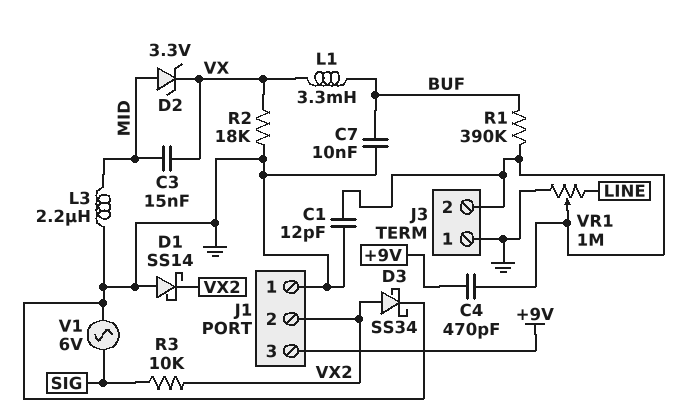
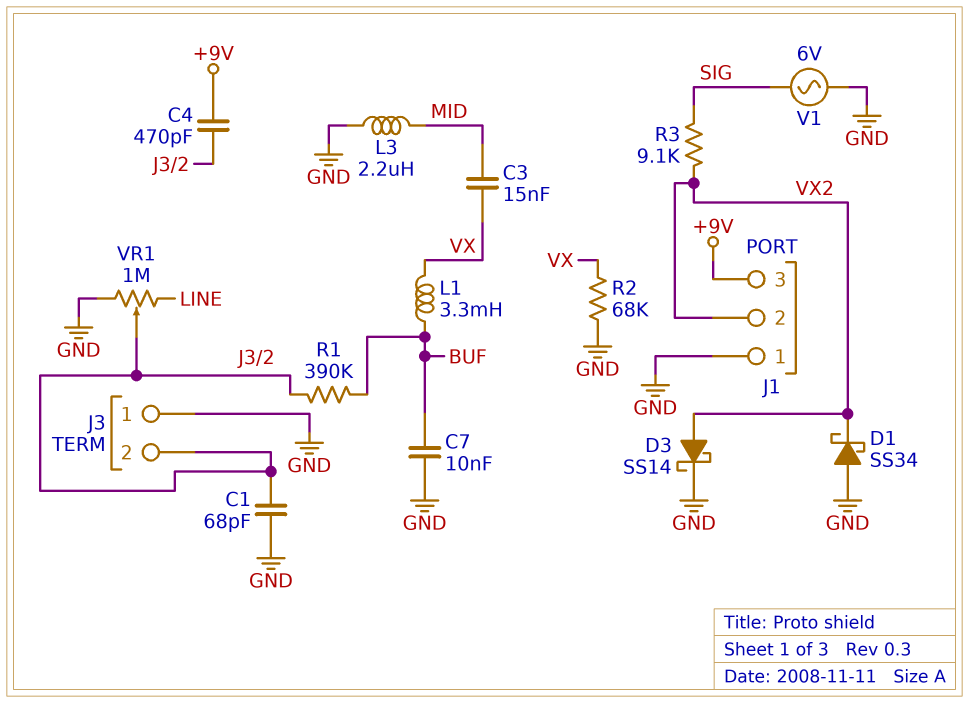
C1: 12pF (GND, J3/2) -> 68pF (GND, J3/2)
D1: schottky SS14 (A GND, K VX2) -> schottky SS34 (A GND, K VX2)
D2: zener 3.3V (A MID, K VX) -> none
D3: schottky SS34 (A VX2, K GND) -> schottky SS14 (A VX2, K GND)
R2: 18k (GND, VX) -> 68k (GND, VX)
R3: 10k (SIG, VX2) -> 9.1k (SIG, VX2)

